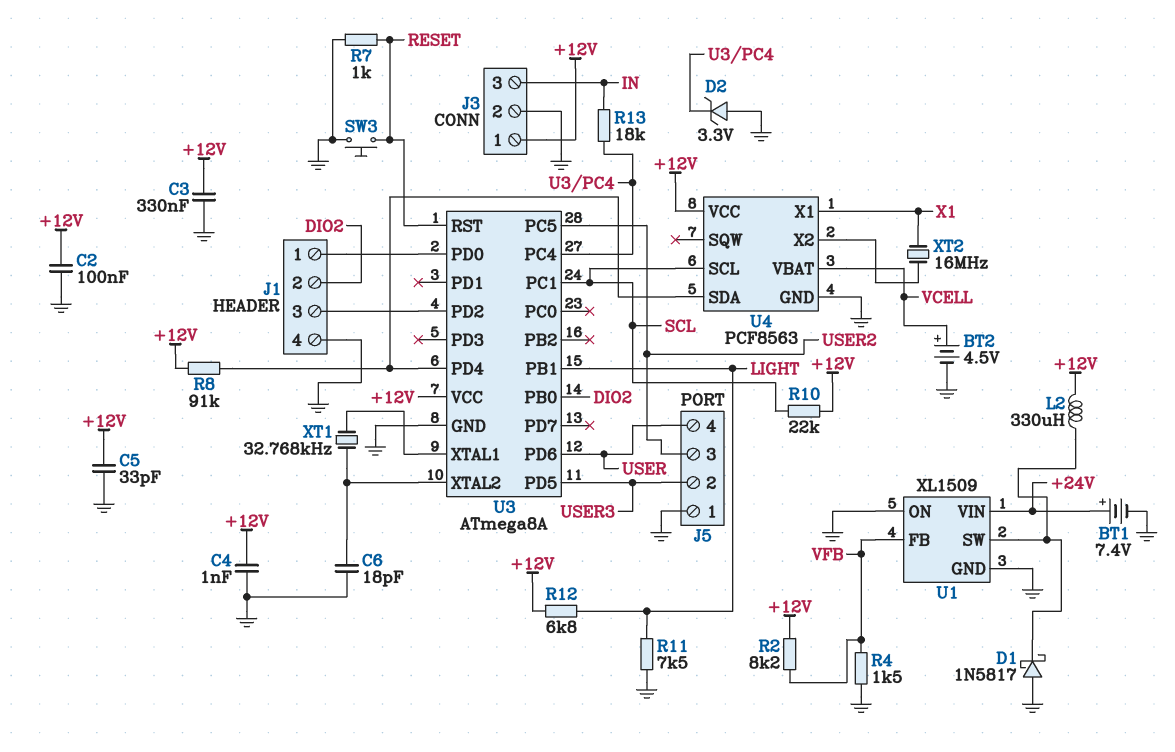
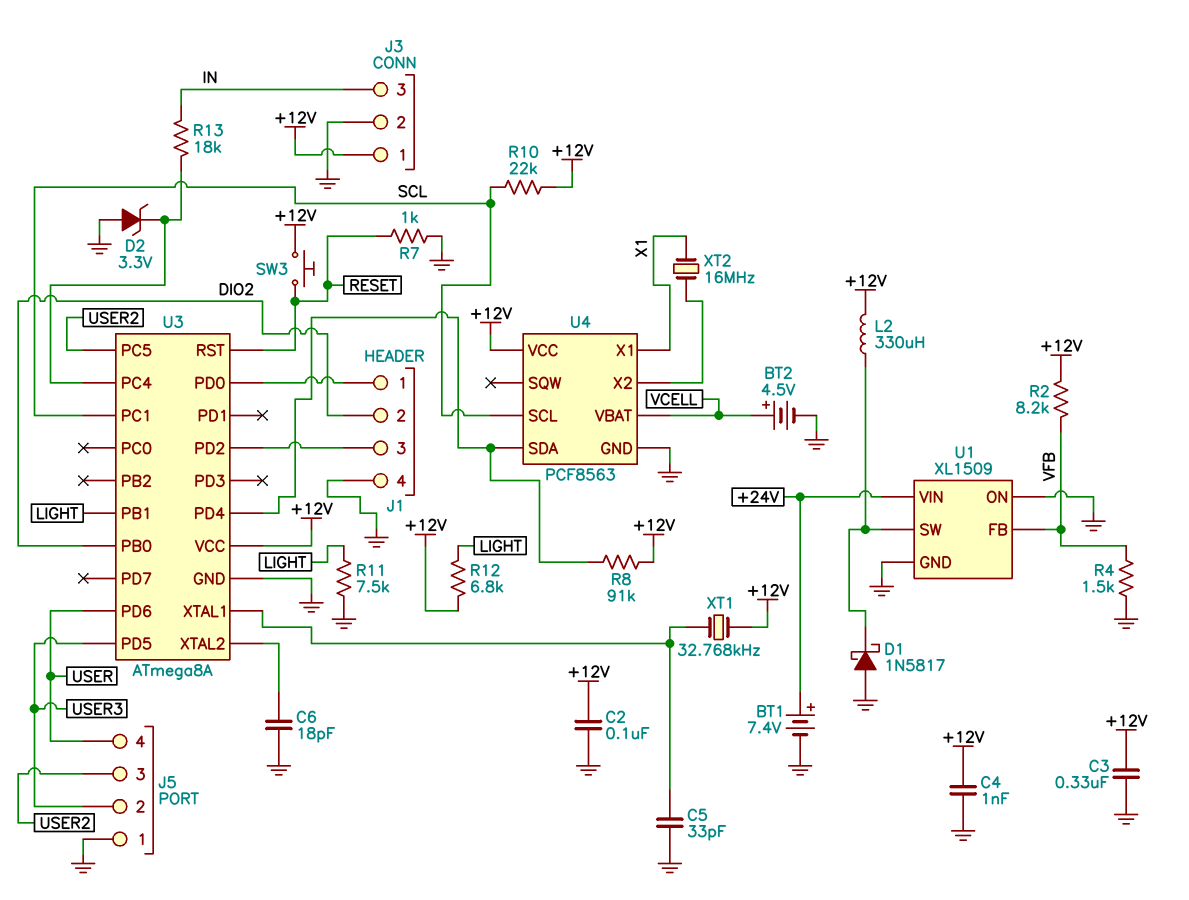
C5: 33pF (+12V, GND) -> 33pF (GND, U3/XTAL1)
SW3: button (GND, RESET) -> button (+12V, RESET)
XT1: 32.768kHz (U3/XTAL1, U3/XTAL2) -> 32.768kHz (+12V, U3/XTAL1)

